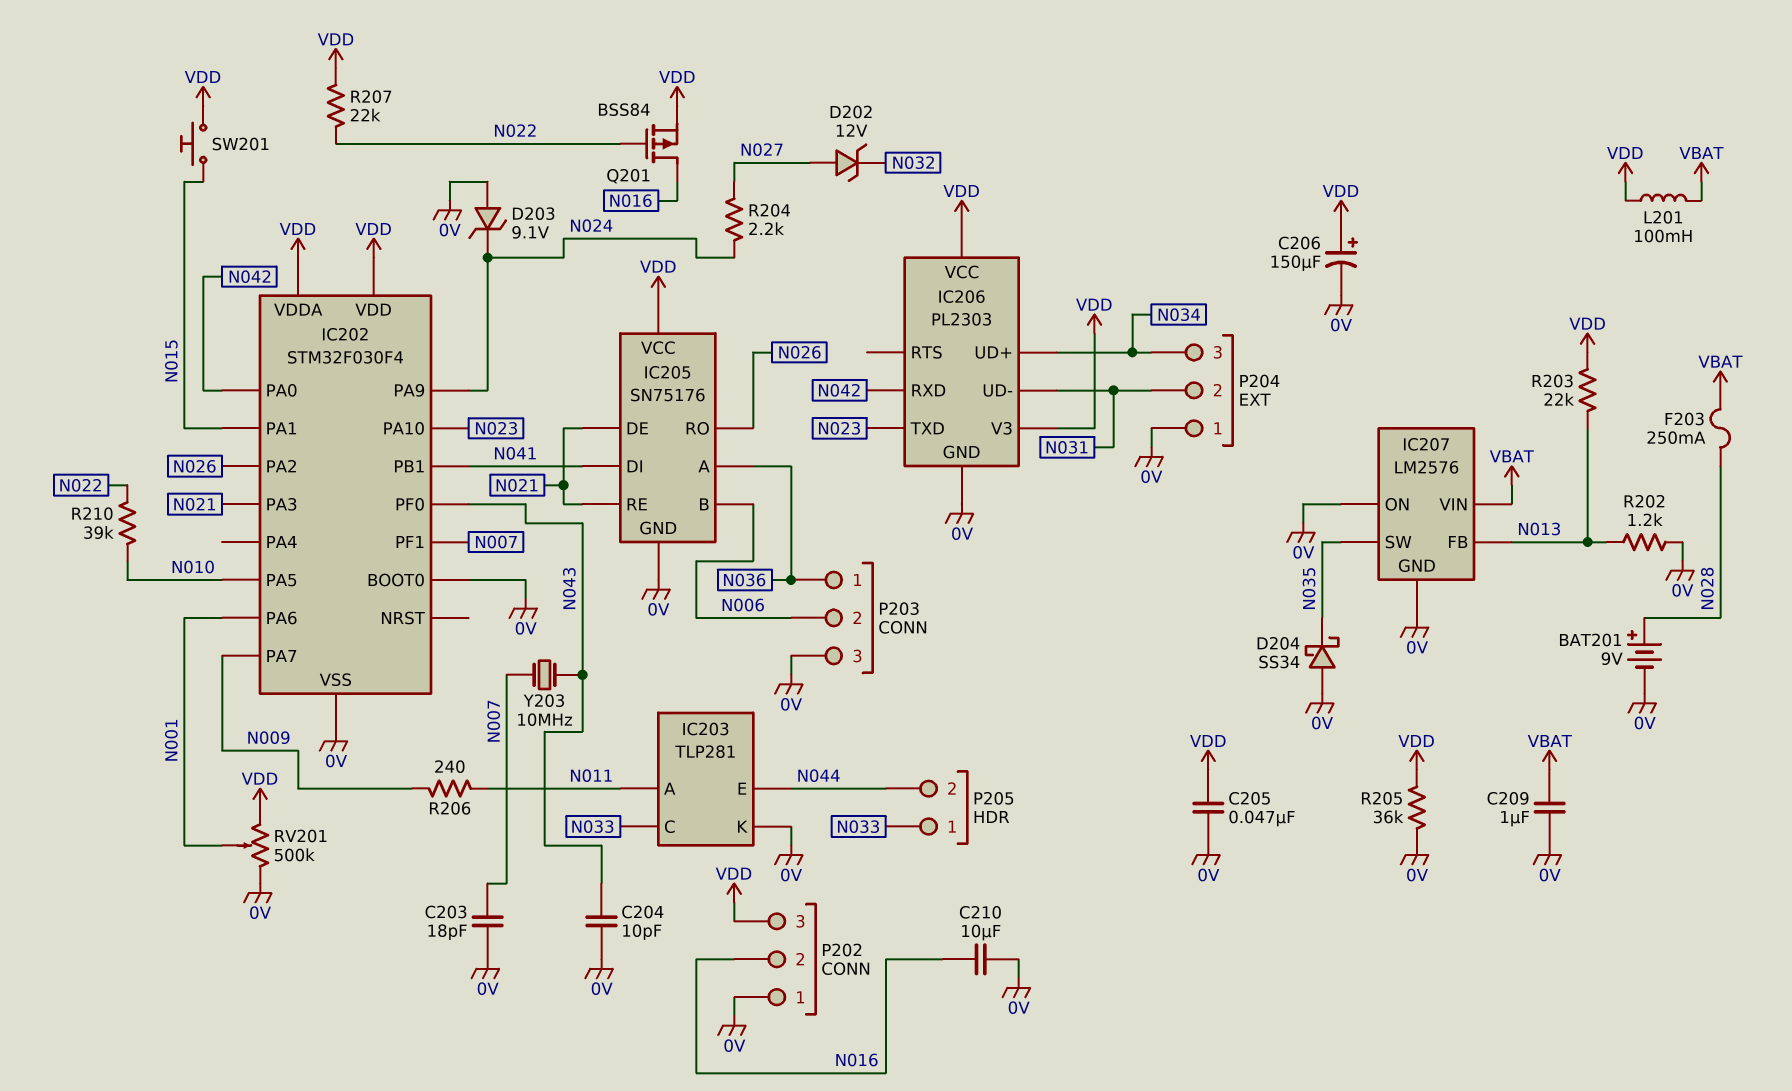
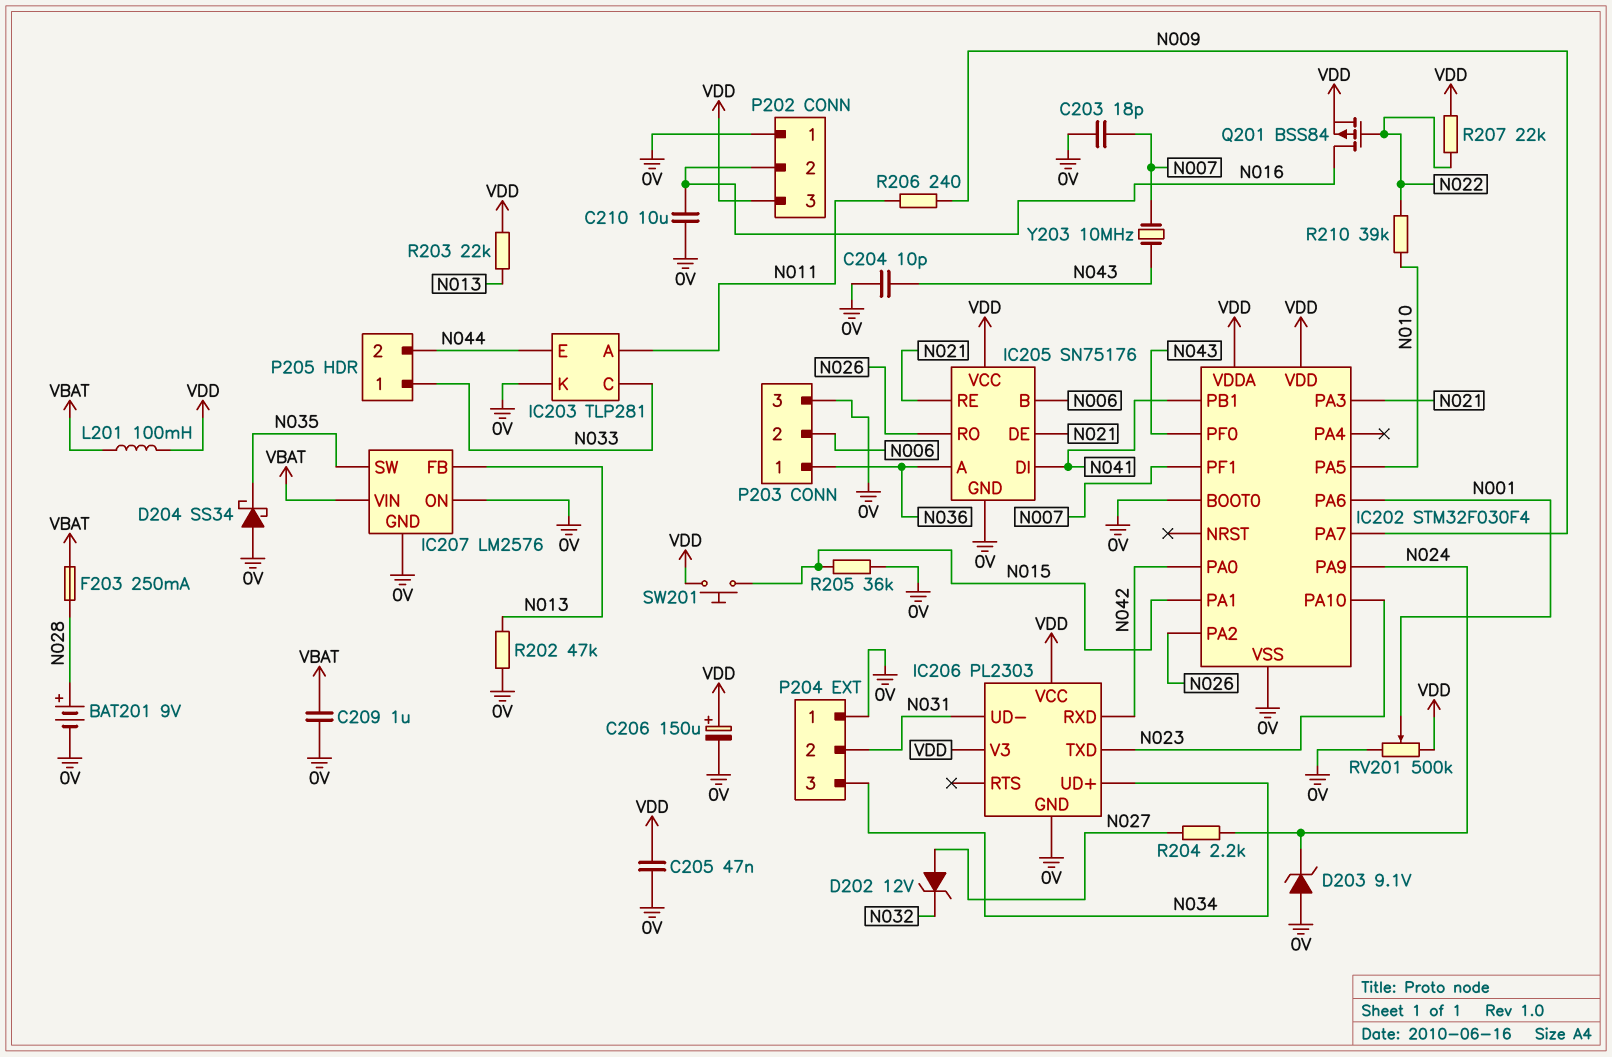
R202: 1.2k (0V, N013) -> 47k (0V, N013)
R205: 36k (0V, VDD) -> 36k (0V, N015)

